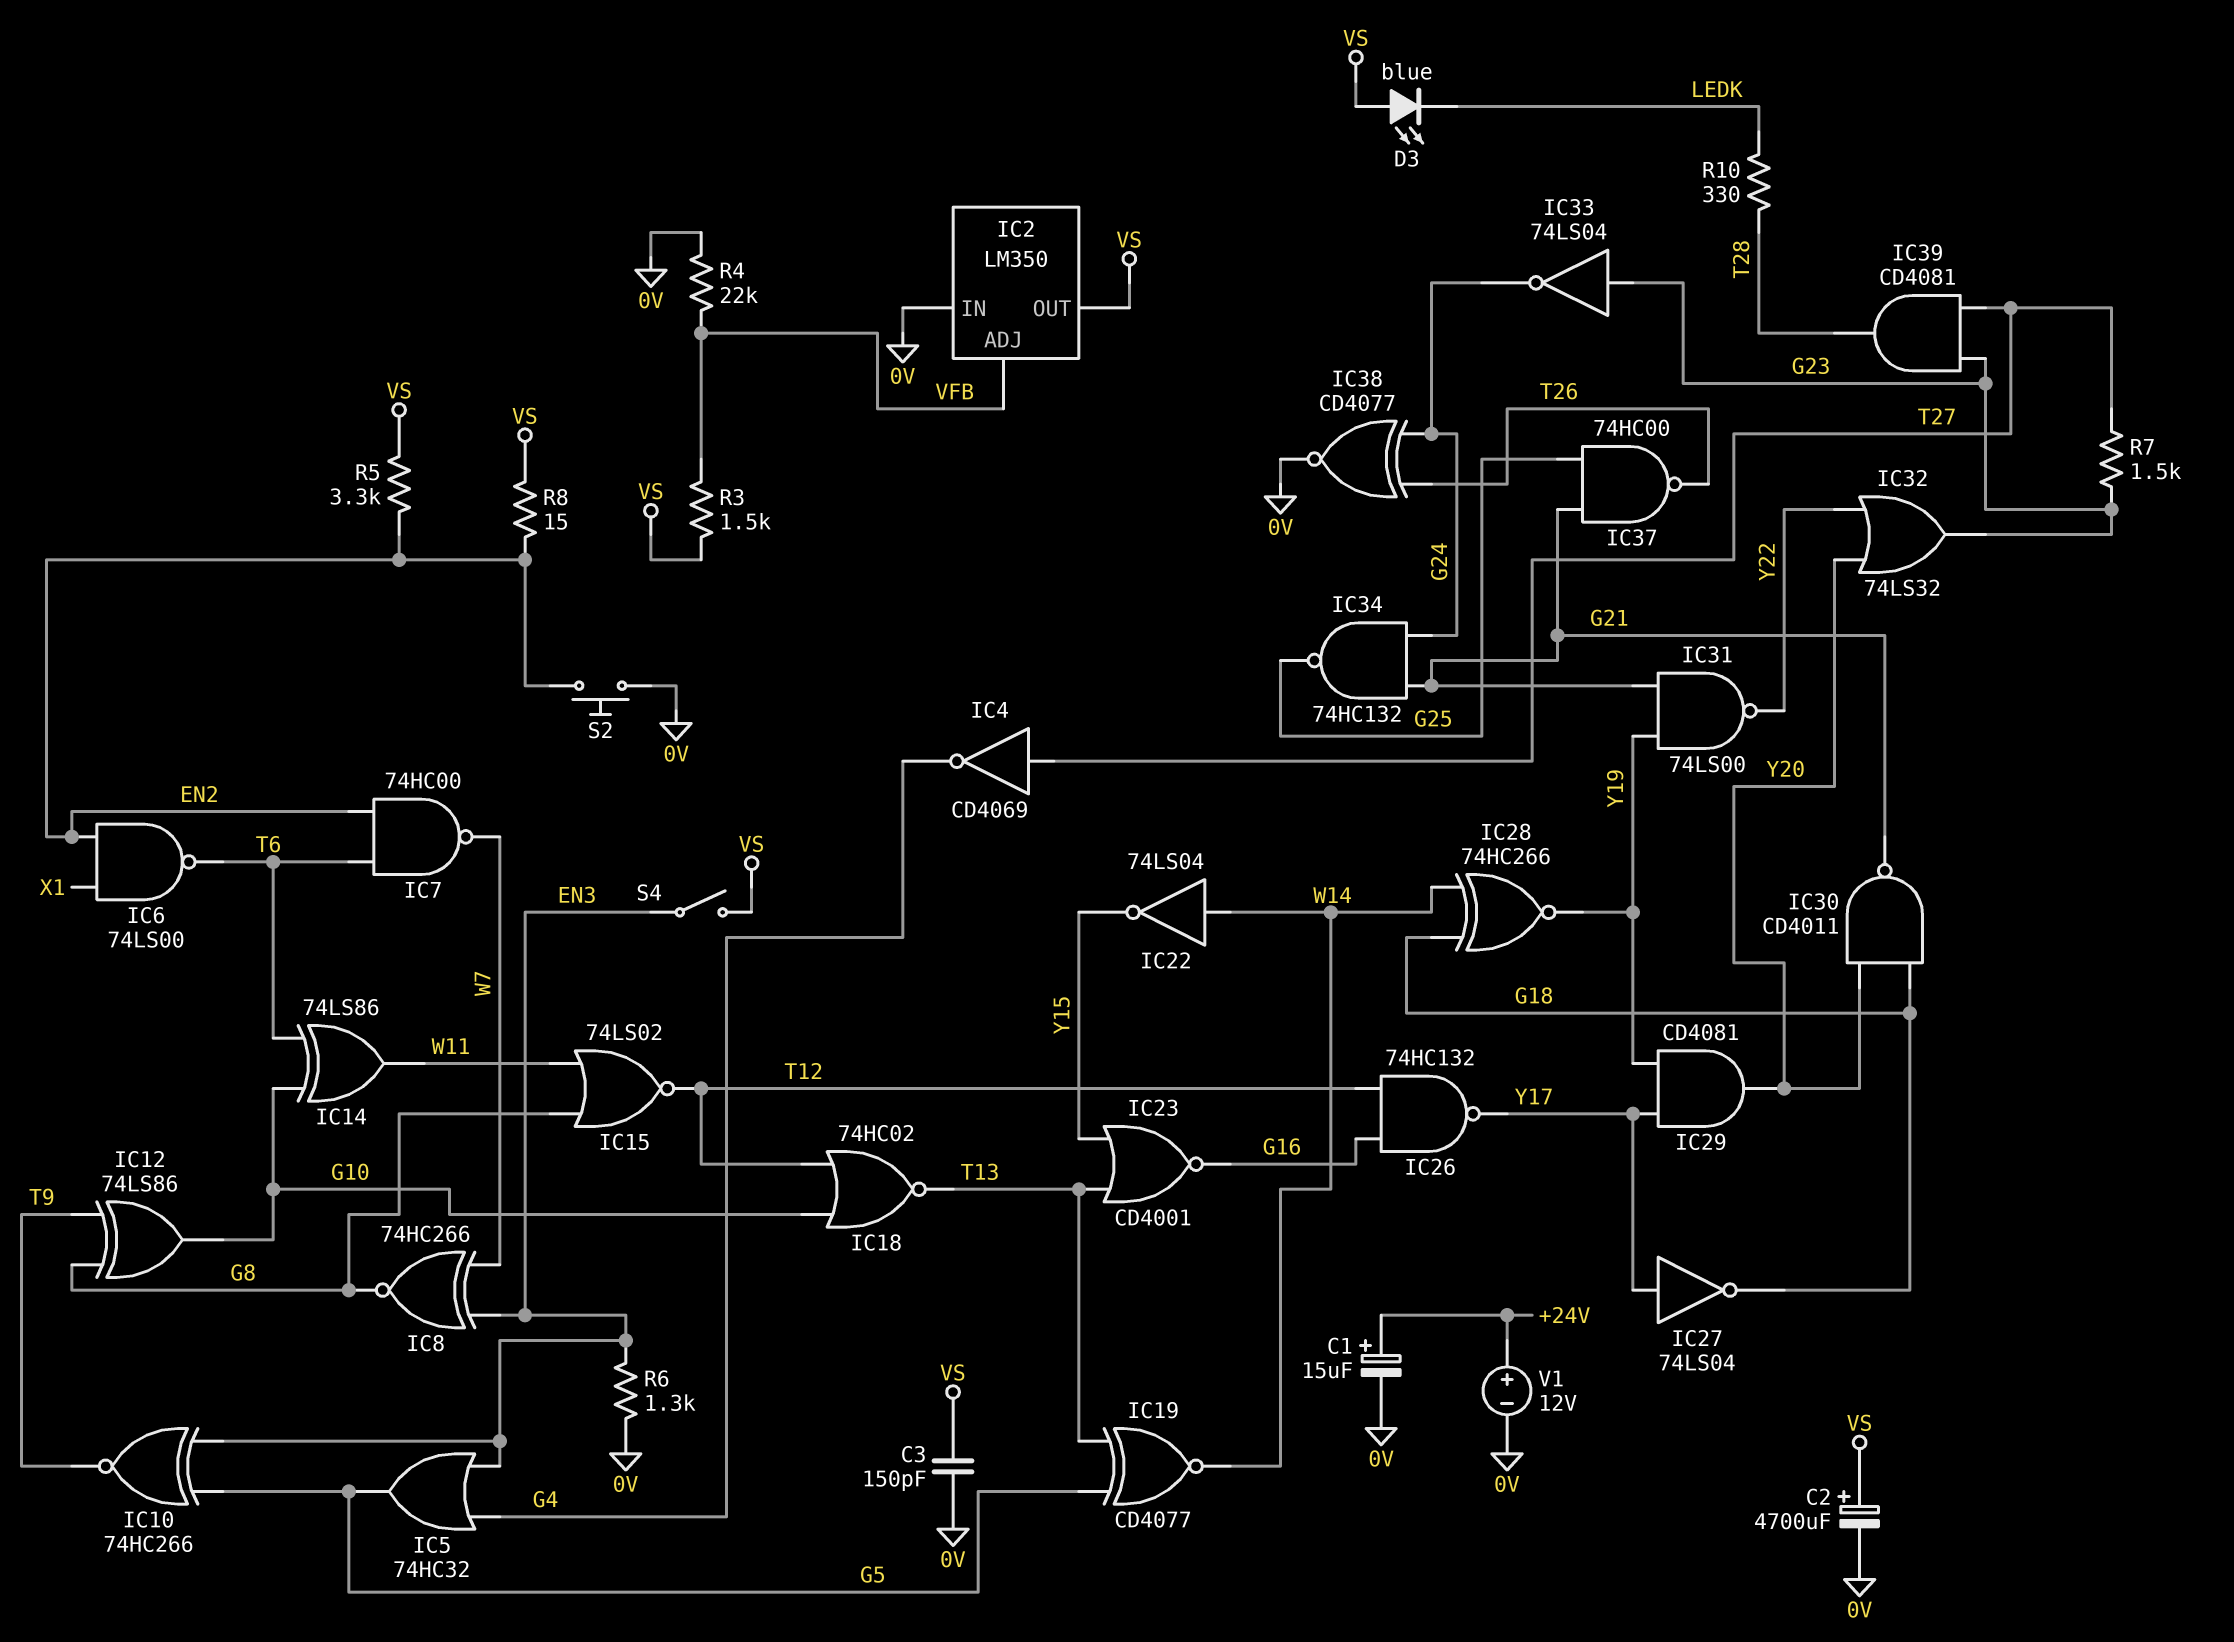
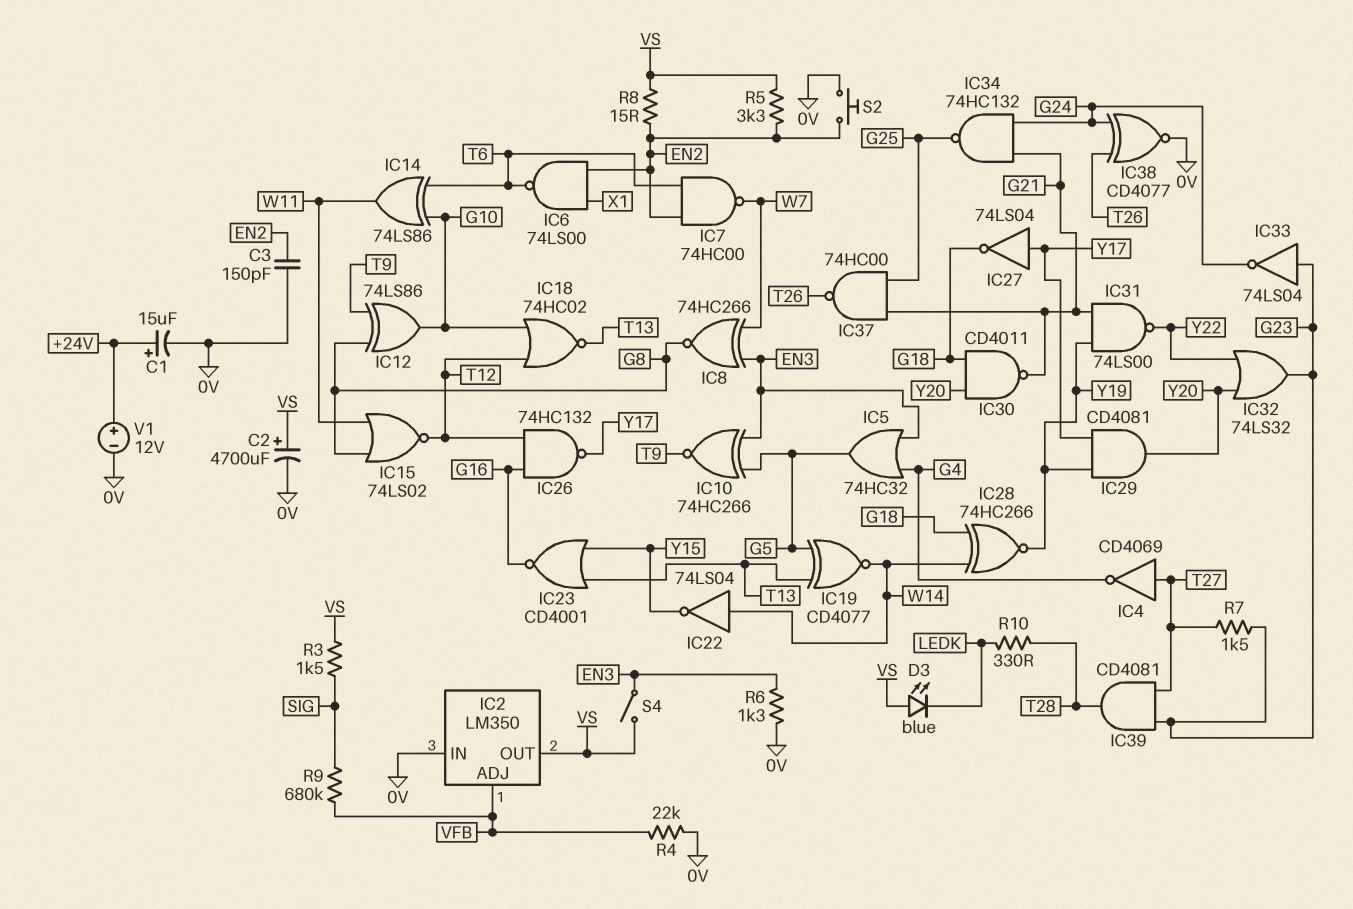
C3: 150pF (0V, VS) -> 150pF (0V, EN2)
R3: 1.5k (VFB, VS) -> 1.5k (SIG, VS)
R9: none -> 680k (SIG, VFB)

